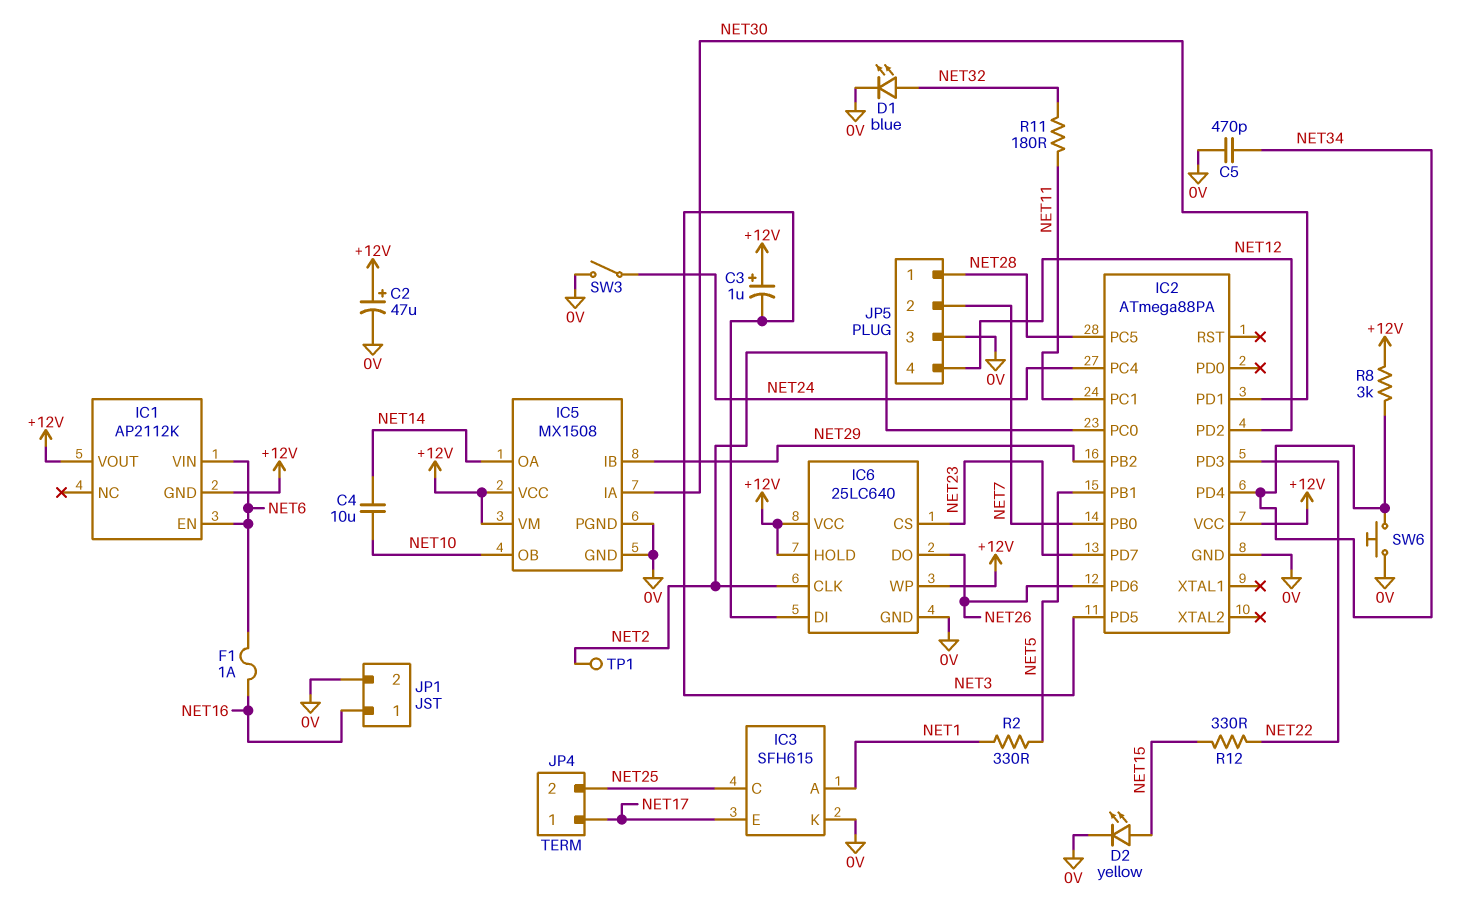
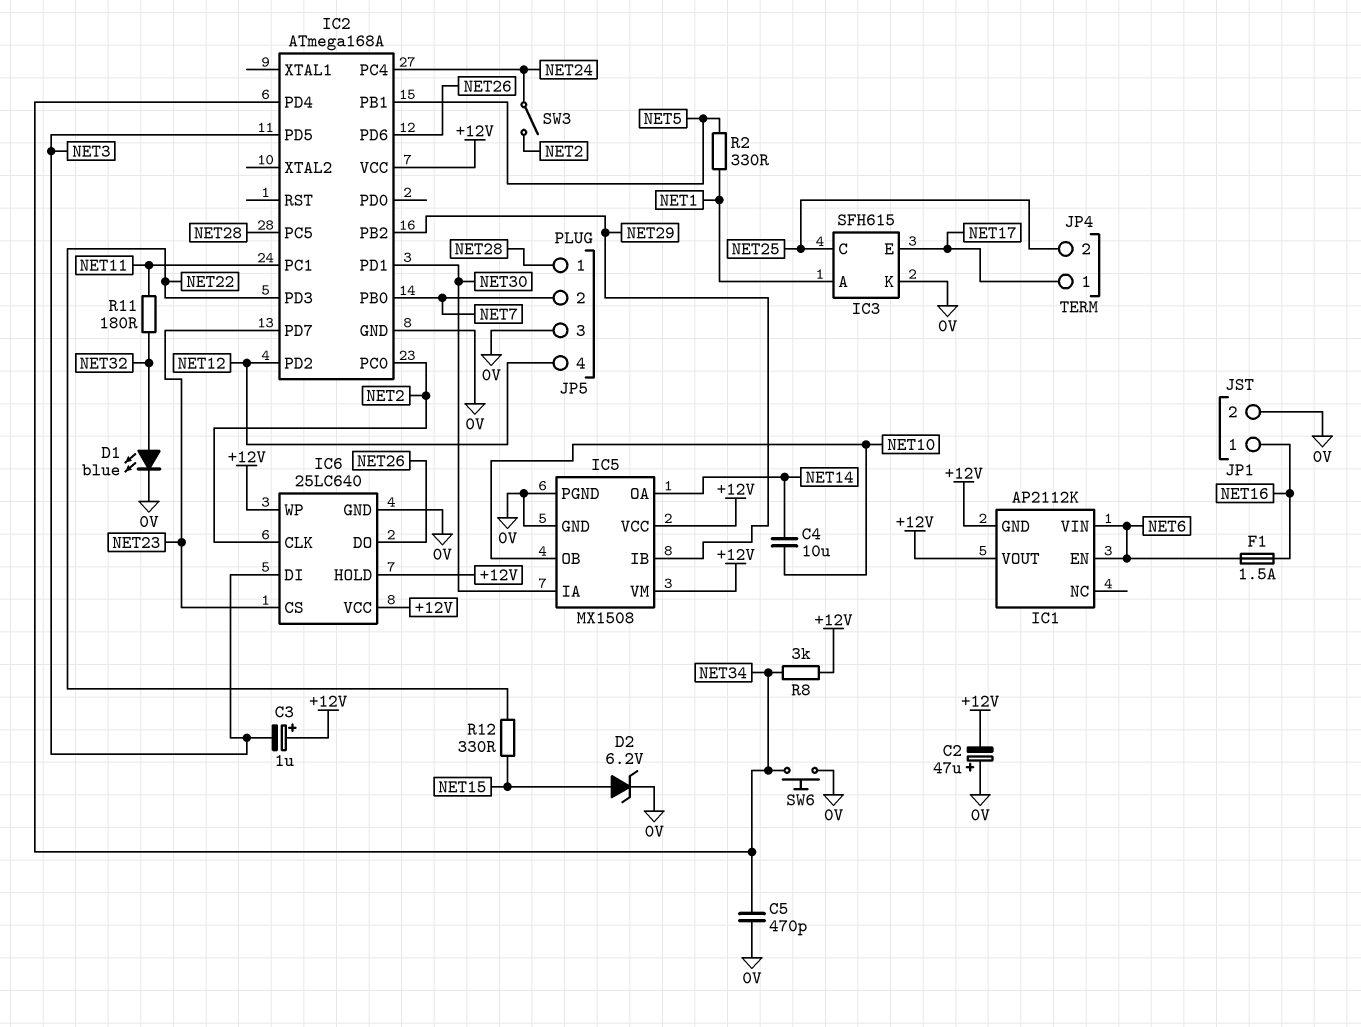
C2: 47uF (plus +12V, minus 0V) -> 47uF (plus 0V, minus +12V)
D2: LED yellow (A NET15, K 0V) -> zener 6.2V (A NET15, K 0V)
F1: 1A (NET6, NET16) -> 1.5A (NET6, NET16)
IC2: ATmega88PA -> ATmega168A
SW3: switch (0V, NET24) -> switch (NET2, NET24)
TP1: test point (NET2) -> none

